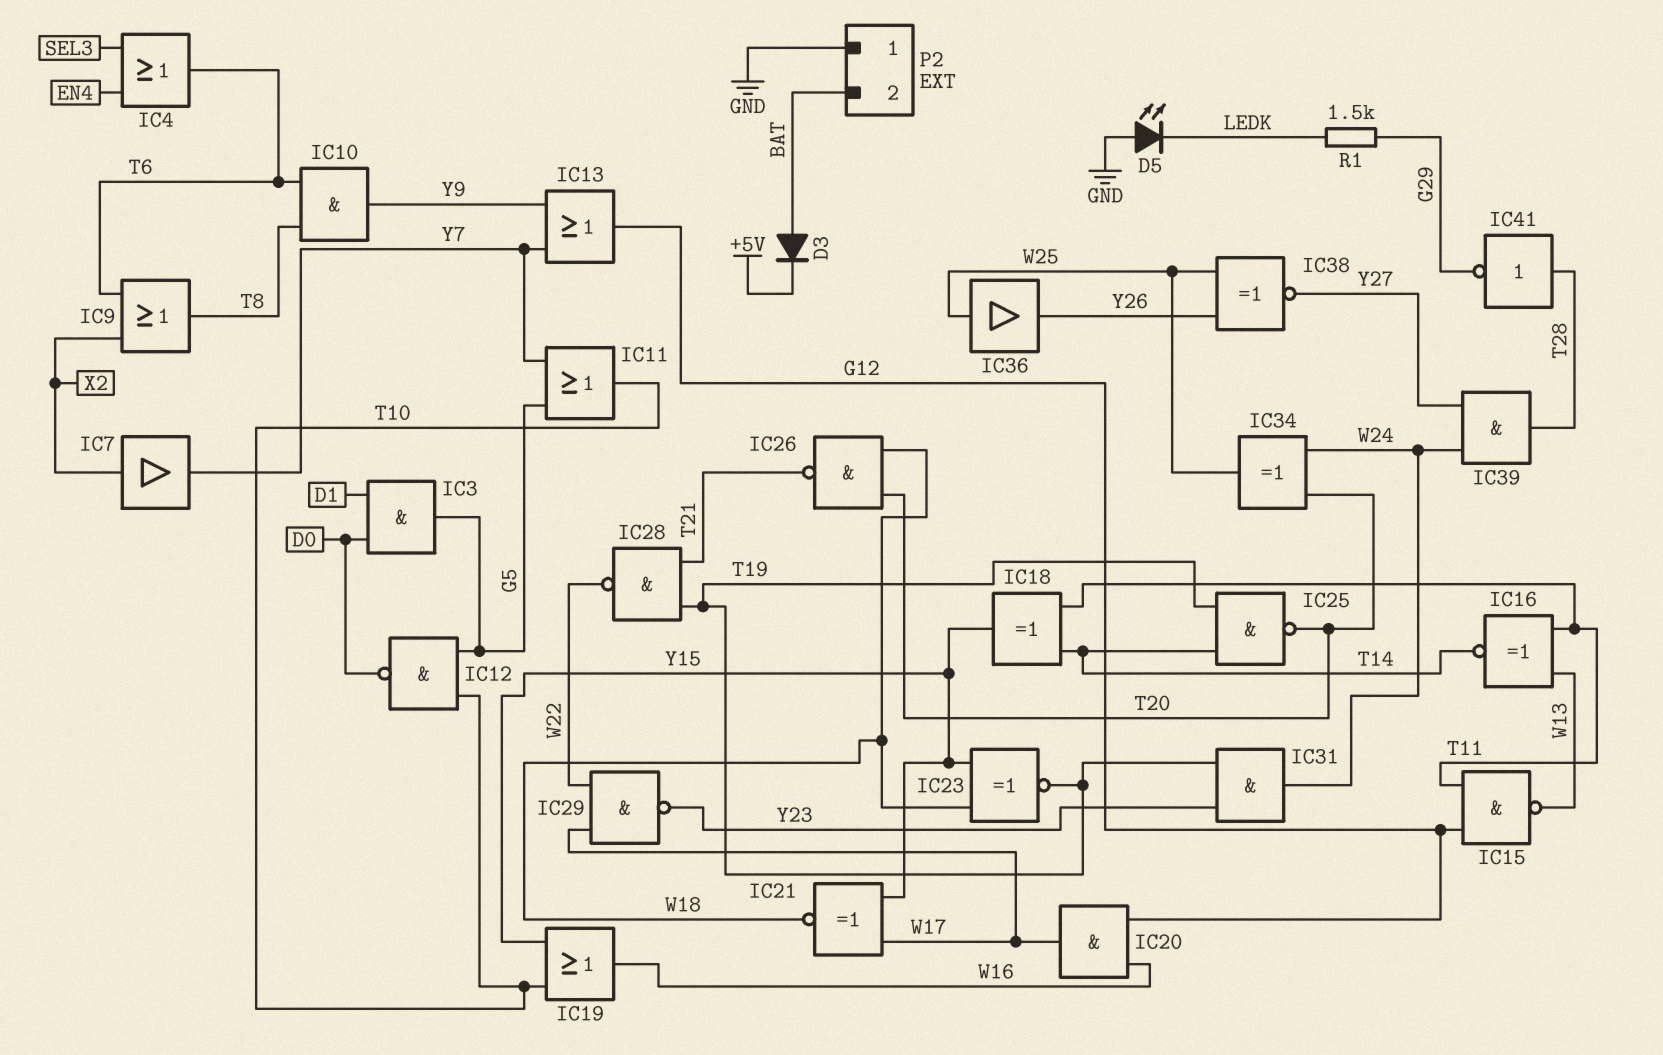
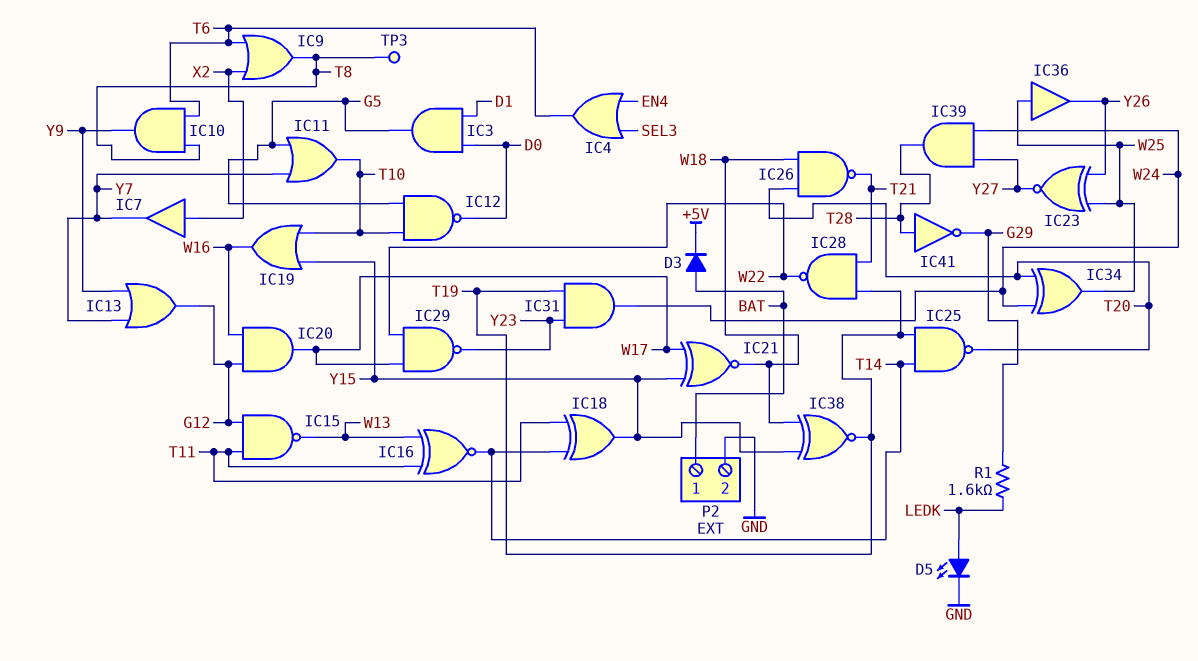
D5: LED (A GND, K LEDK) -> LED (A LEDK, K GND)
IC23: XNOR (in W18, in Y15, out T19) -> XNOR (in W25, in Y26, out Y27)
IC38: XNOR (in W25, in Y26, out Y27) -> XNOR (in W18, in Y15, out T19)
P2 pin 1: GND -> BAT
P2 pin 2: BAT -> GND
R1: 1.5k (G29, LEDK) -> 1.6k (G29, LEDK)
TP3: none -> test point (T8)

